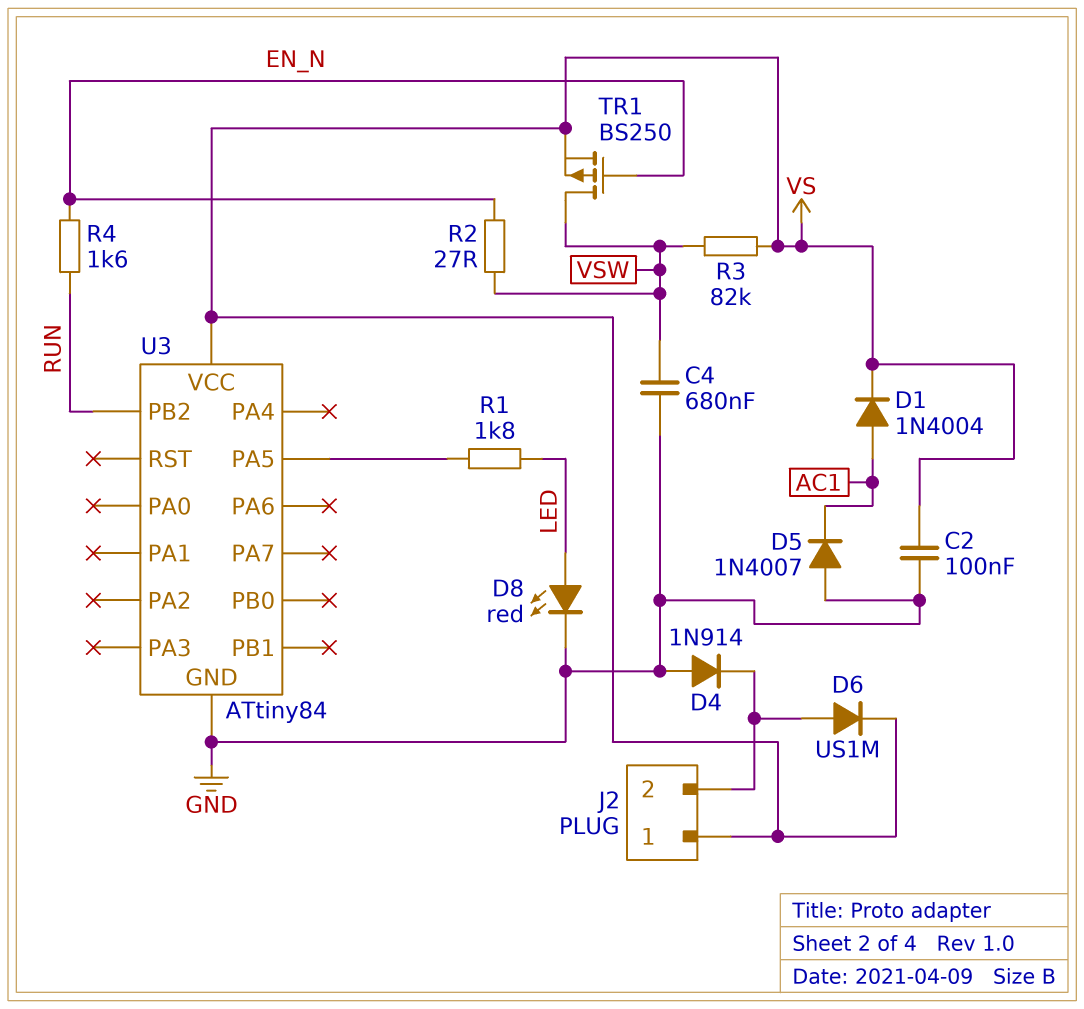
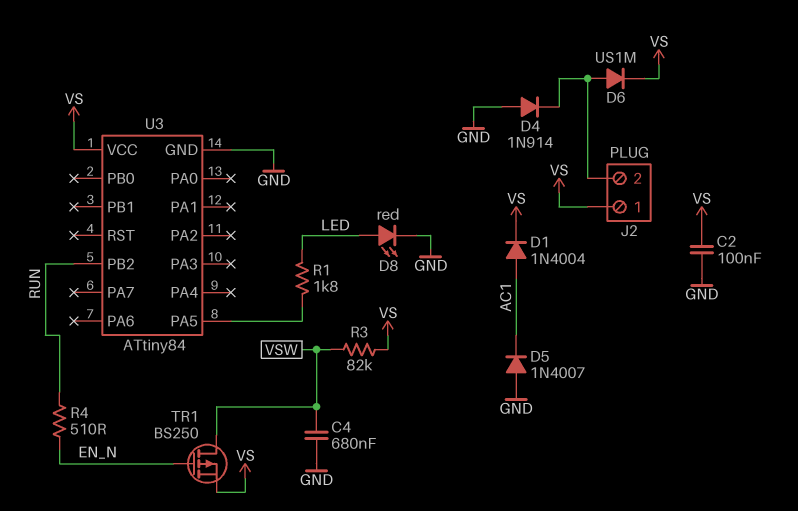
R2: 27 (EN_N, VSW) -> none
R4: 1.6k (EN_N, RUN) -> 510 (EN_N, RUN)

